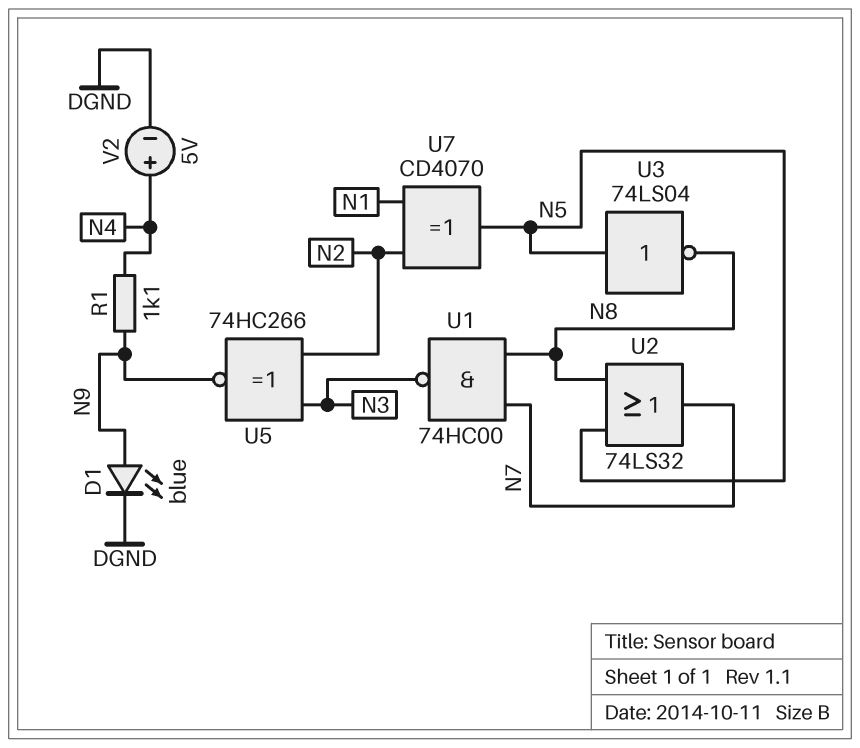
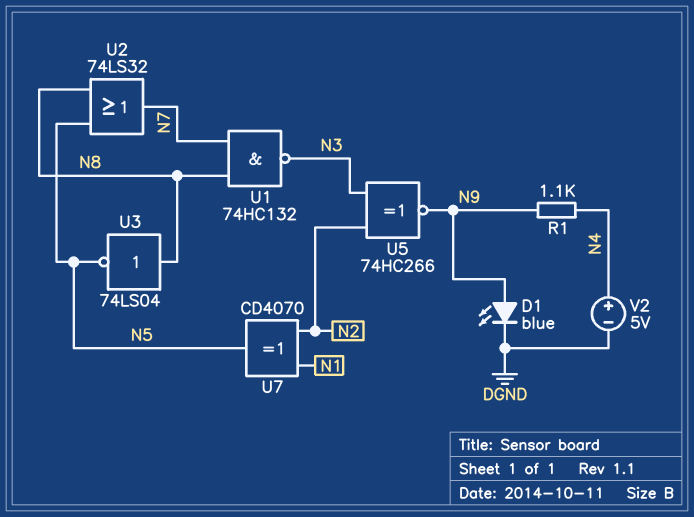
U1: NAND 74HC00 (in N7, in N8, out N3) -> NAND 74HC132 (in N7, in N8, out N3)
U3: NOT 74LS04 (in N5, out N8) -> NOT 74LS04 (in N8, out N5)

